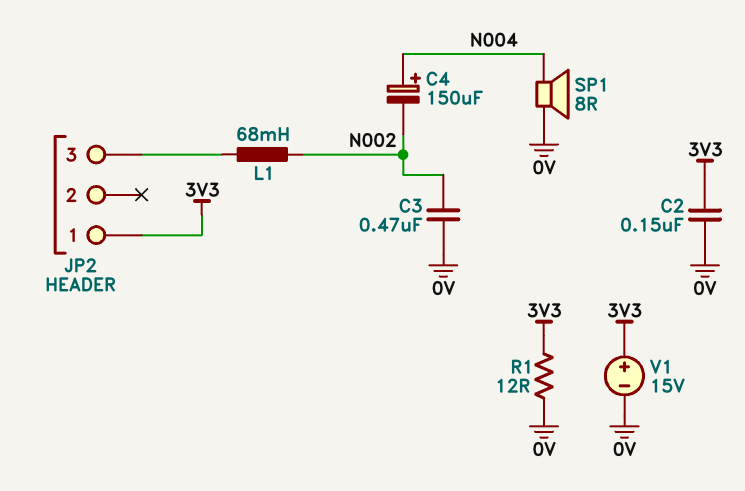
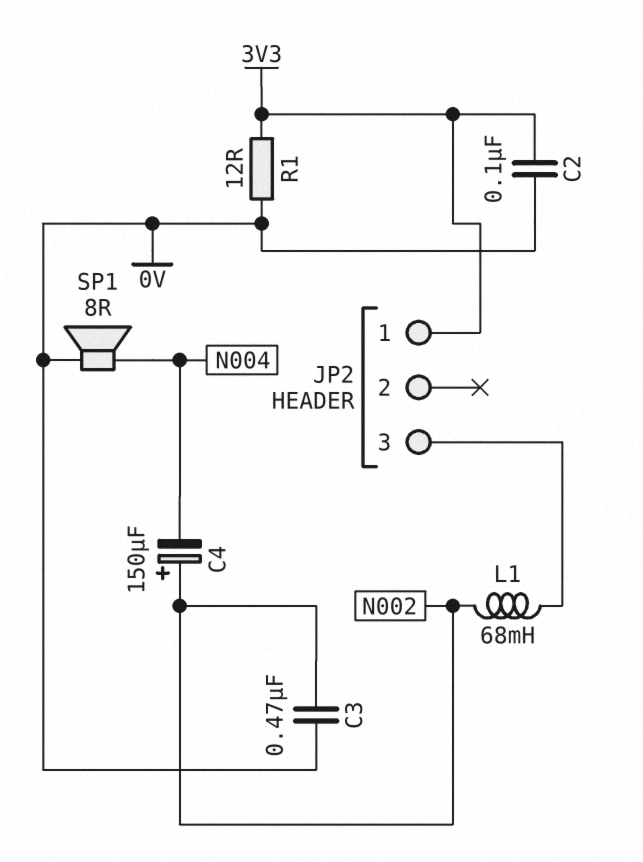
C2: 150nF (0V, 3V3) -> 100nF (0V, 3V3)
C4: 150uF (plus N004, minus N002) -> 150uF (plus N002, minus N004)
V1: 15V (plus 3V3, minus 0V) -> none

